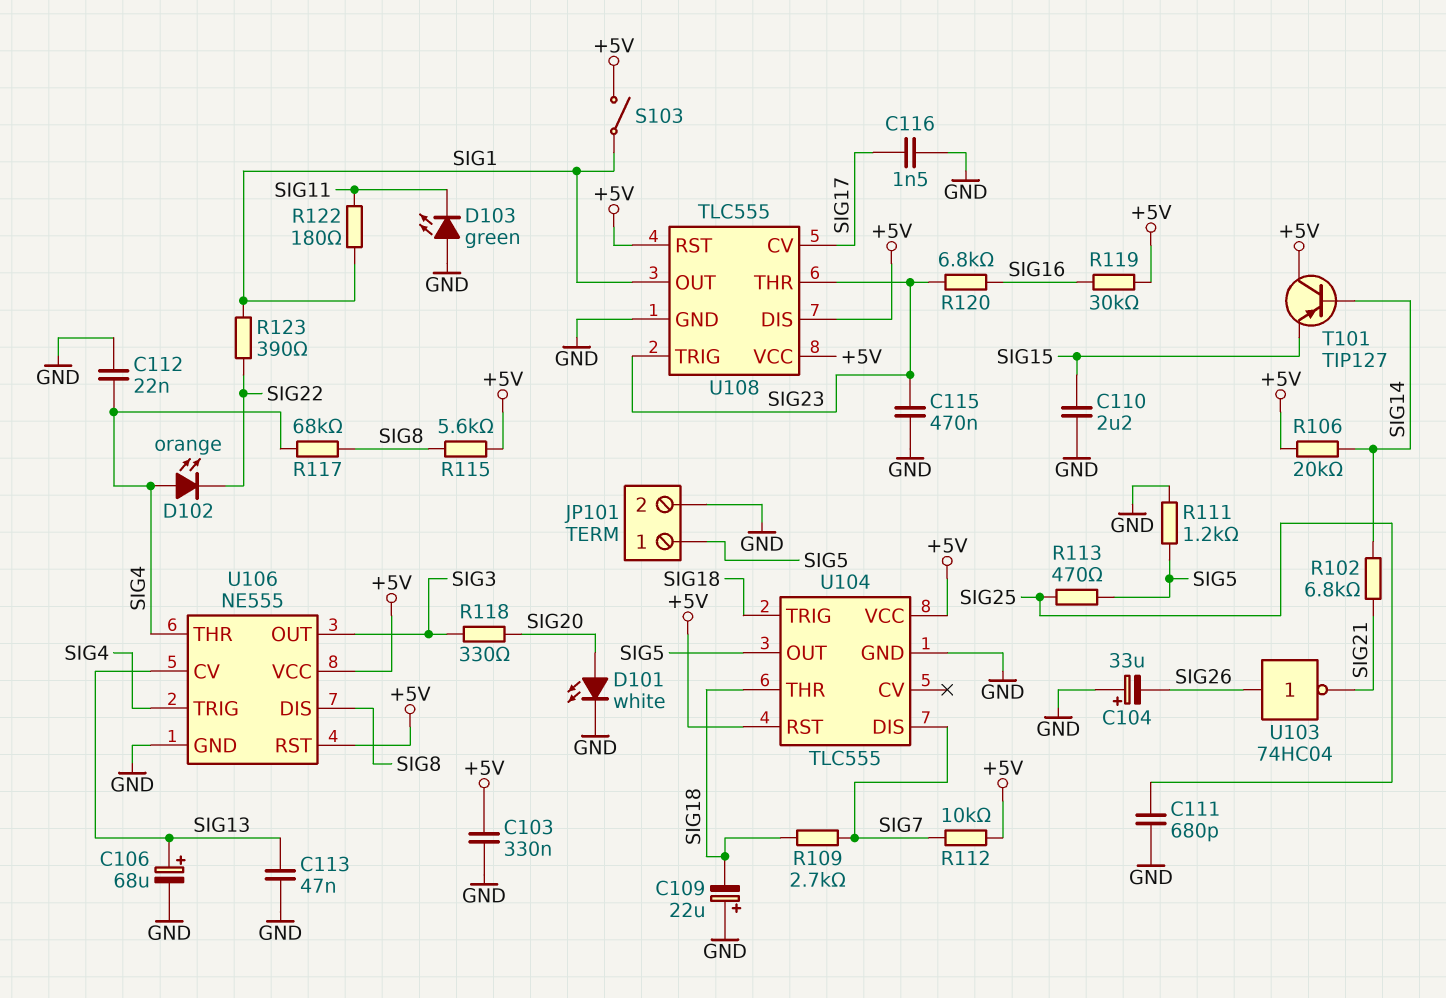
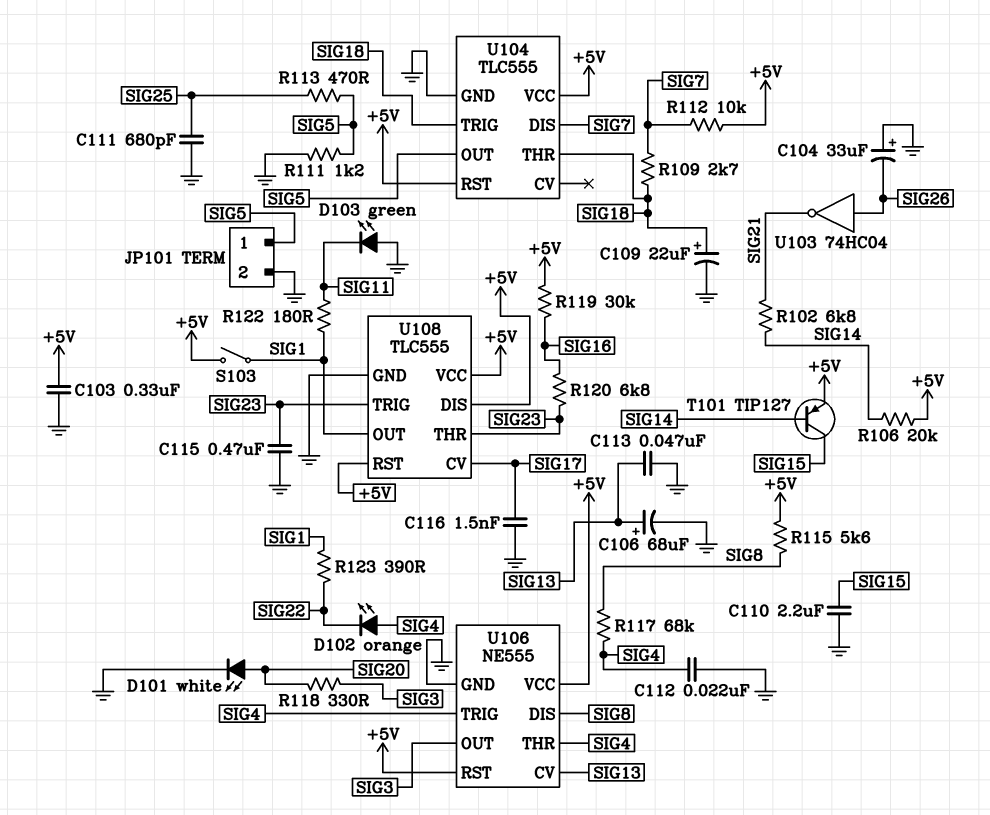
C109: 22uF (plus GND, minus SIG18) -> 22uF (plus SIG18, minus GND)
T101: PNP TIP127 (B SIG14, C +5V, E SIG15) -> PNP TIP127 (B SIG14, C SIG15, E +5V)

